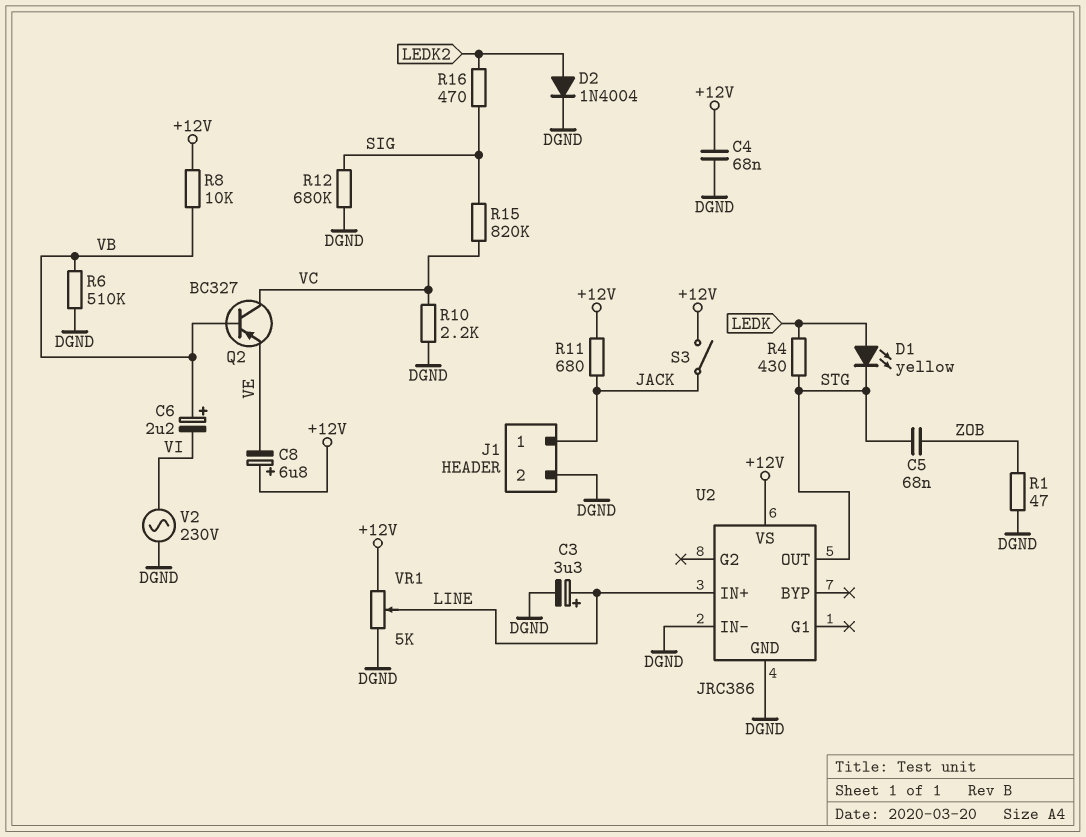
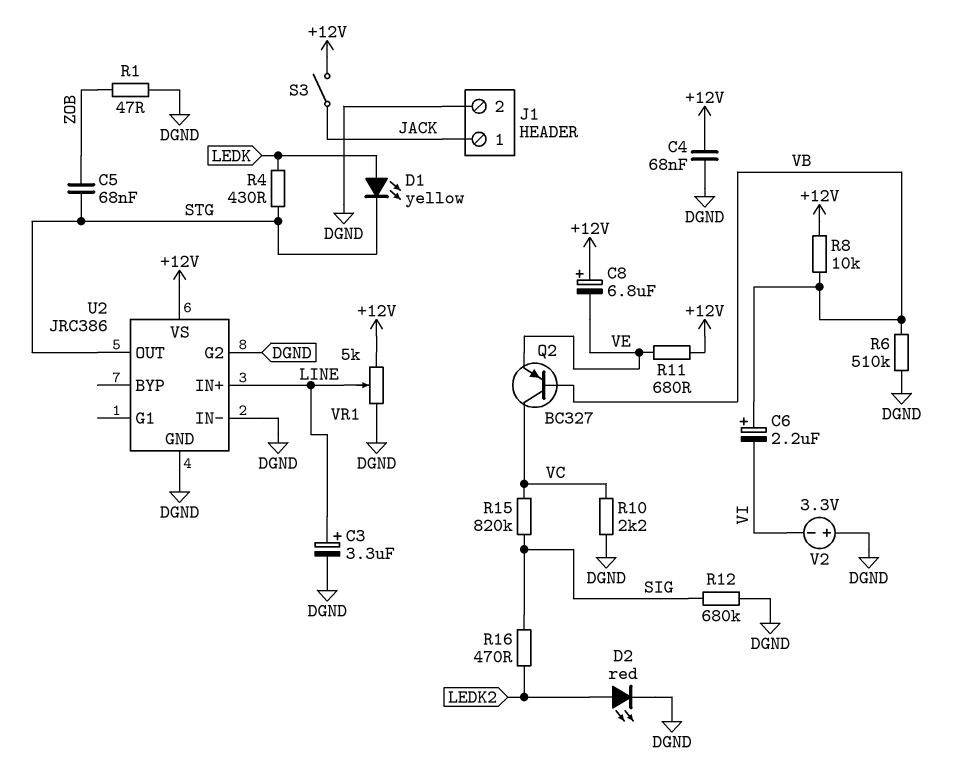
D2: diode 1N4004 (A LEDK2, K DGND) -> LED red (A LEDK2, K DGND)
R11: 680 (+12V, JACK) -> 680 (+12V, VE)
U2 pin G2: none -> DGND
V2: AC 230V (DGND, VI) -> 3.3V (plus DGND, minus VI)

